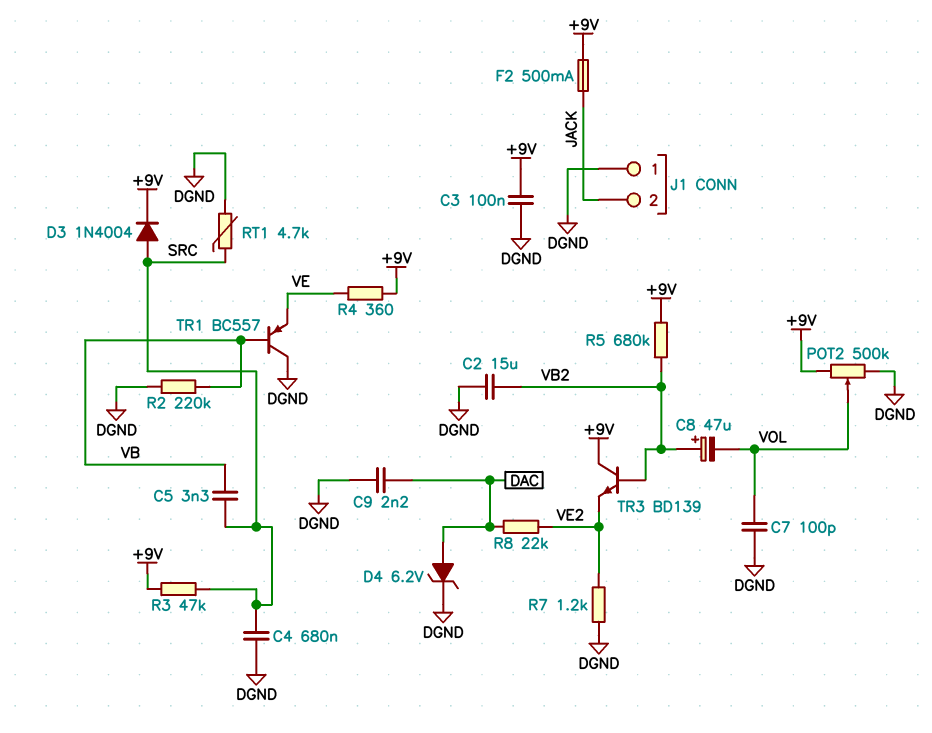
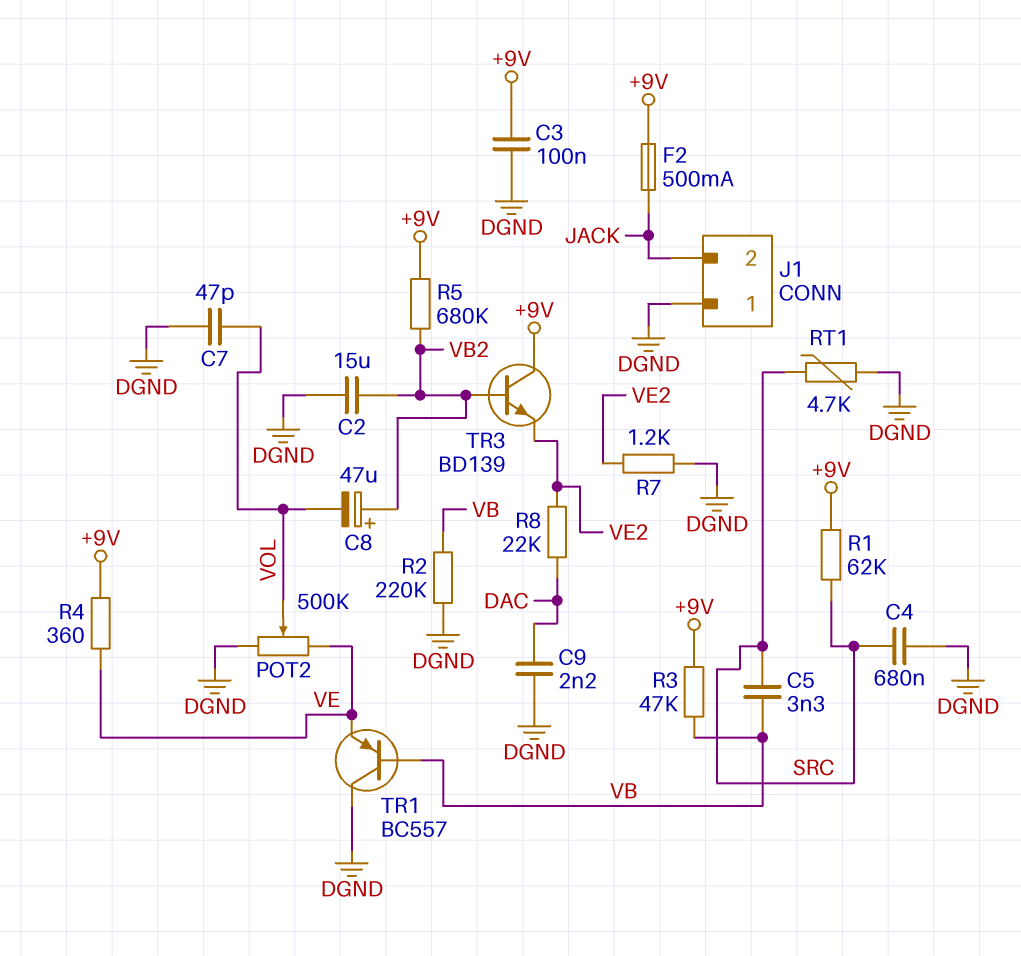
C7: 100pF (DGND, VOL) -> 47pF (DGND, VOL)
D3: diode 1N4004 (A SRC, K +9V) -> none
D4: zener 6.2V (A DAC, K DGND) -> none
POT2: 500k (+9V, DGND, wiper VOL) -> 500k (DGND, VE, wiper VOL)
R1: none -> 62k (+9V, SRC)
R3: 47k (+9V, SRC) -> 47k (+9V, VB)

